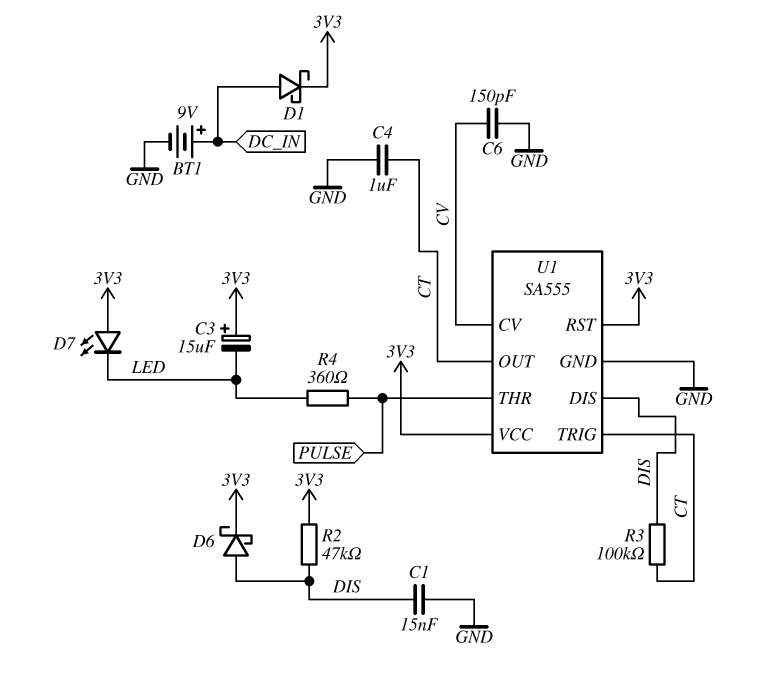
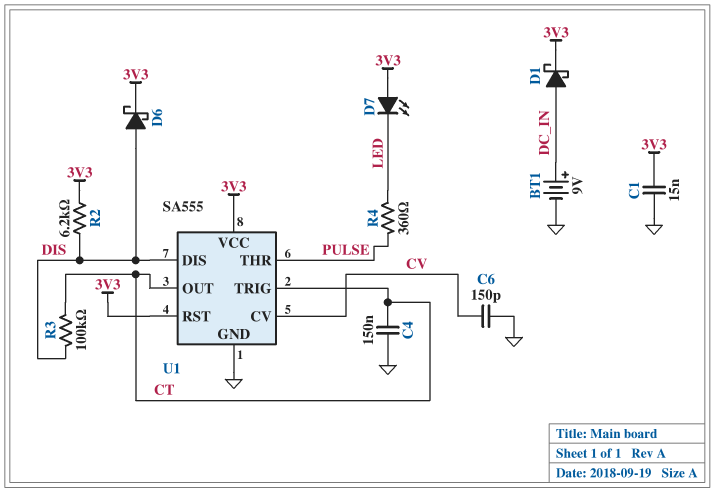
C1: 15nF (DIS, GND) -> 15nF (3V3, GND)
C3: 15uF (plus 3V3, minus LED) -> none
C4: 1uF (CT, GND) -> 150nF (CT, GND)
R2: 47k (3V3, DIS) -> 6.2k (3V3, DIS)

